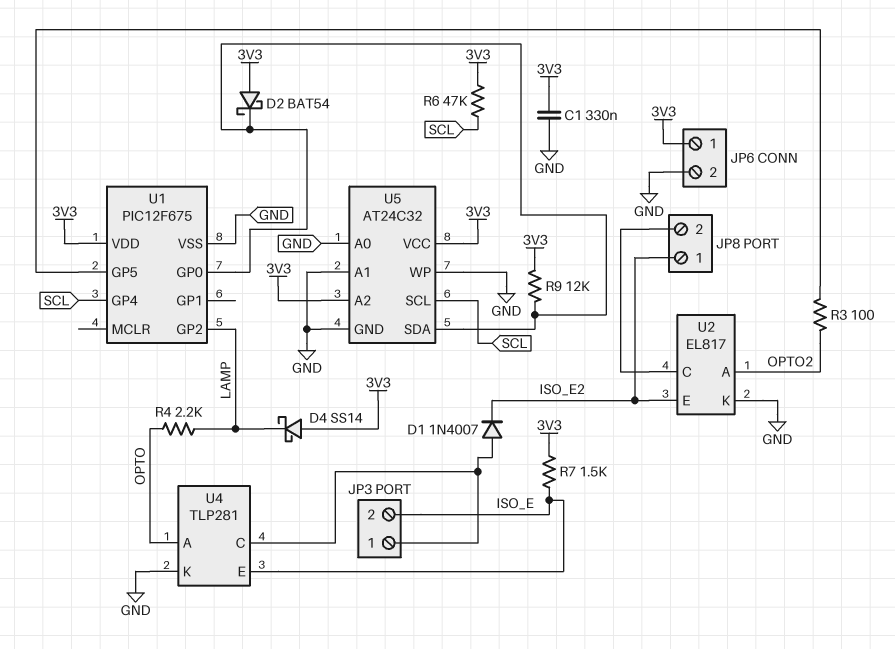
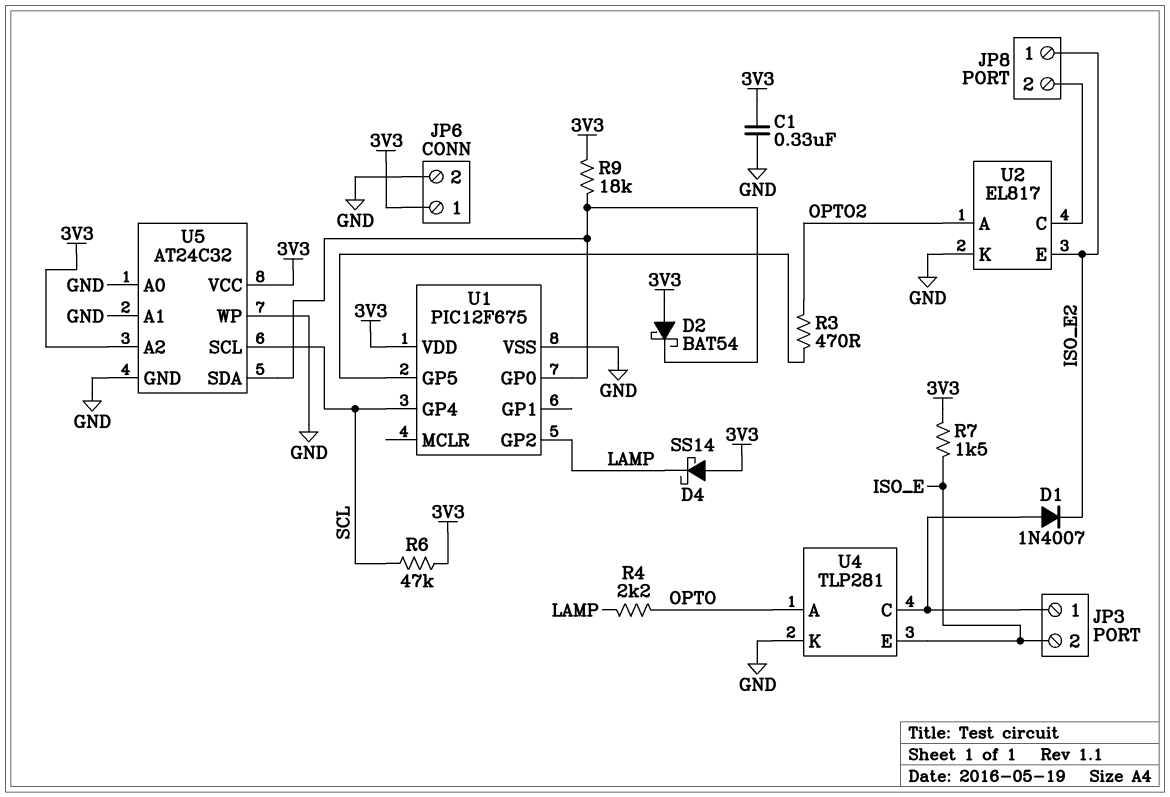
R3: 100 (OPTO2, U1/GP5) -> 470 (OPTO2, U1/GP5)
R9: 12k (3V3, U1/GP0) -> 18k (3V3, U1/GP0)

